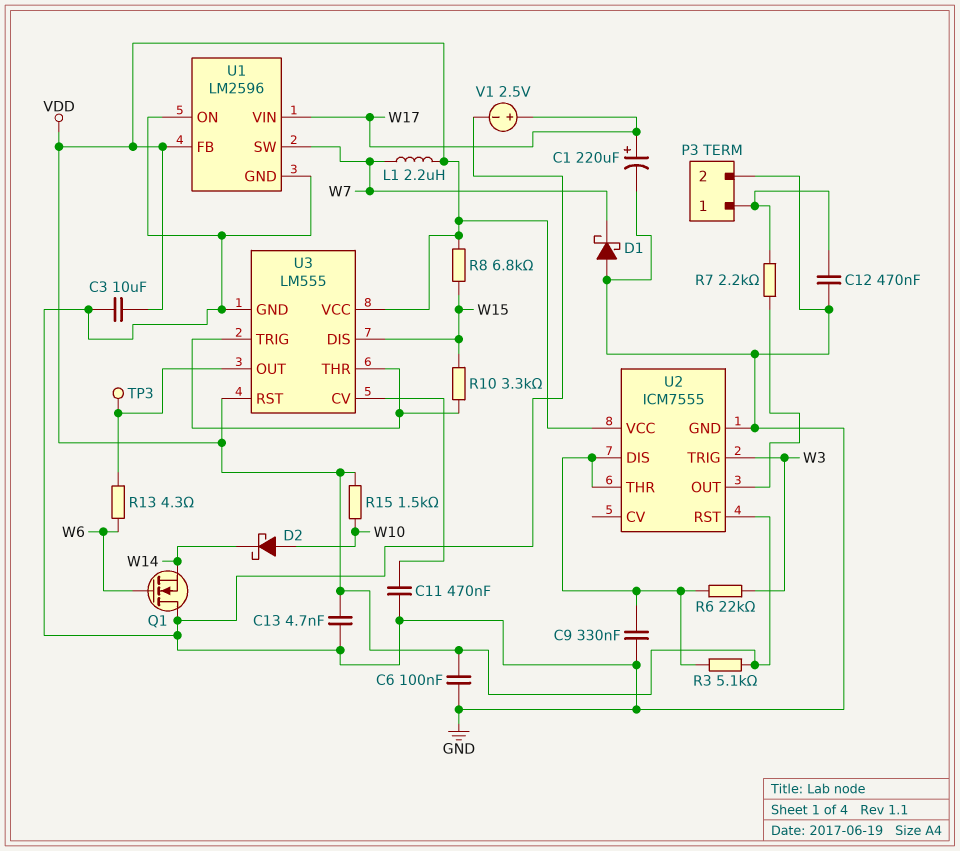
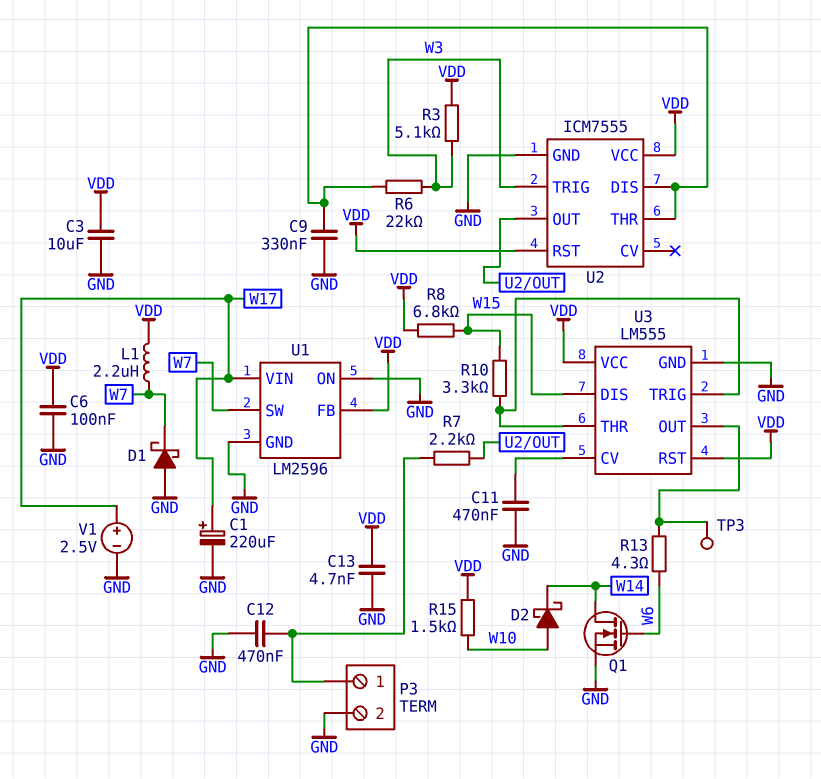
Q1: NMOS (G W6, D GND, S W14) -> NMOS (G W6, D W14, S GND)
R3: 5.1k (U2/DIS, VDD) -> 5.1k (VDD, W3)

